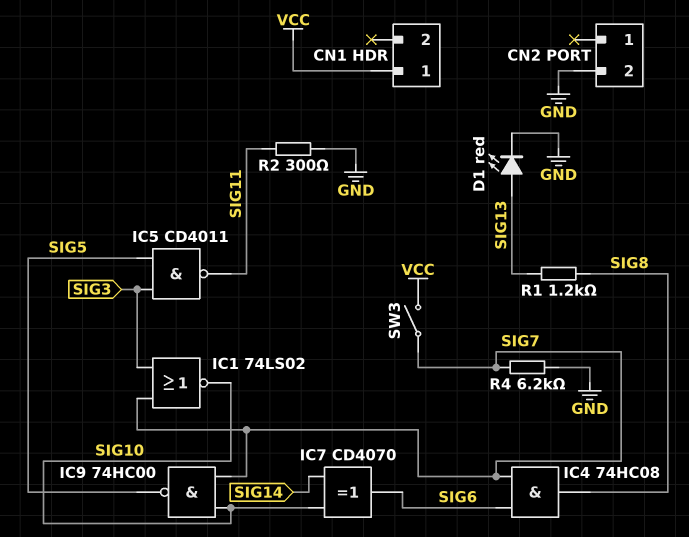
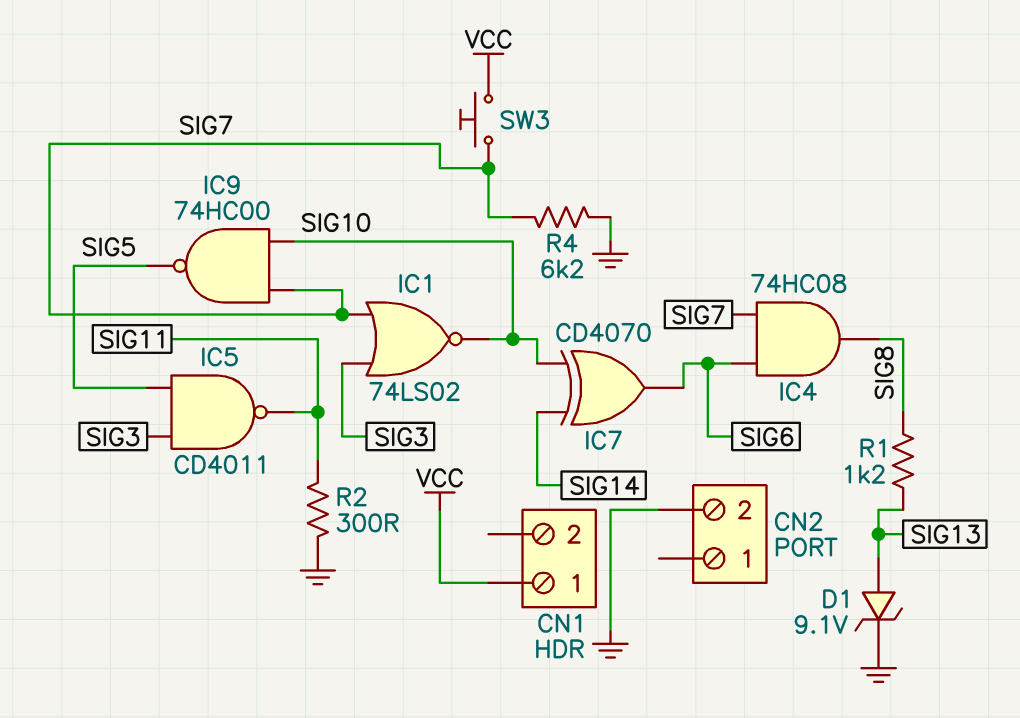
D1: LED red (A SIG13, K GND) -> zener 9.1V (A SIG13, K GND)
SW3: switch (SIG7, VCC) -> button (SIG7, VCC)

